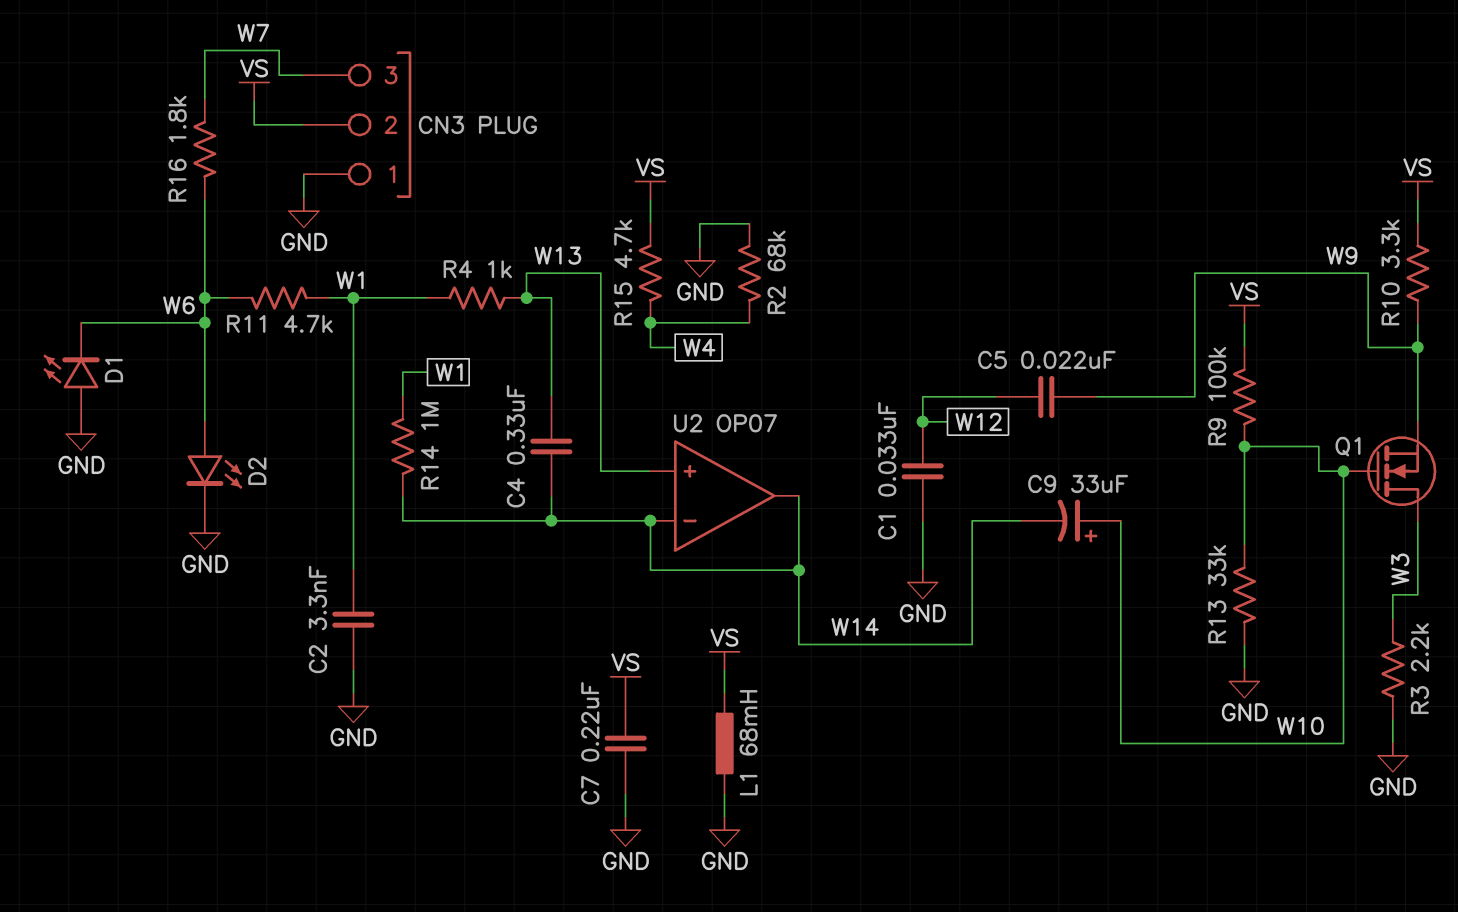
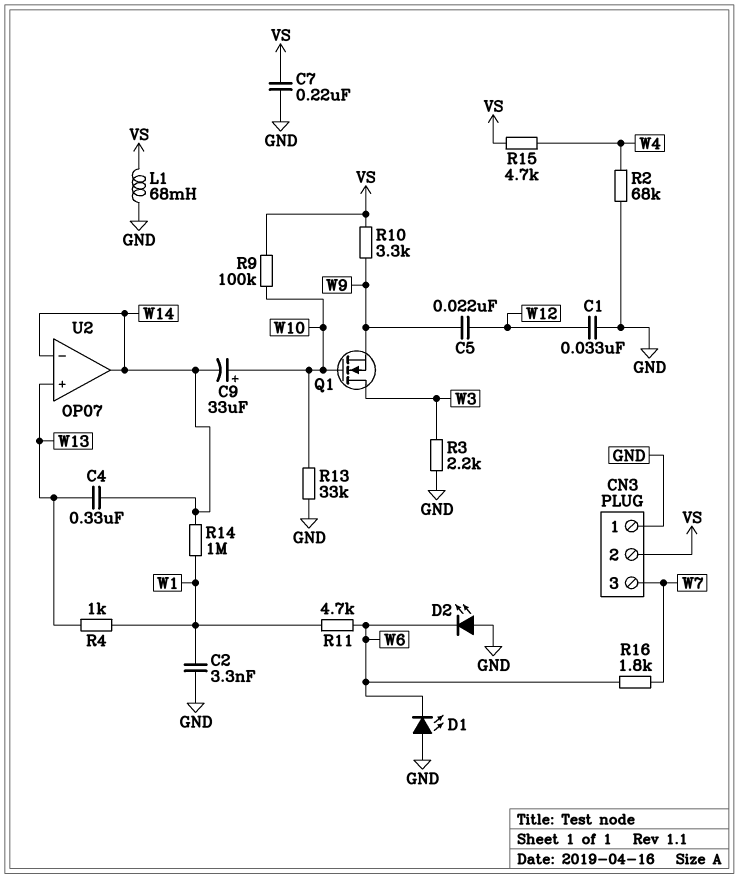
D2: LED (A W6, K GND) -> LED (A GND, K W6)

